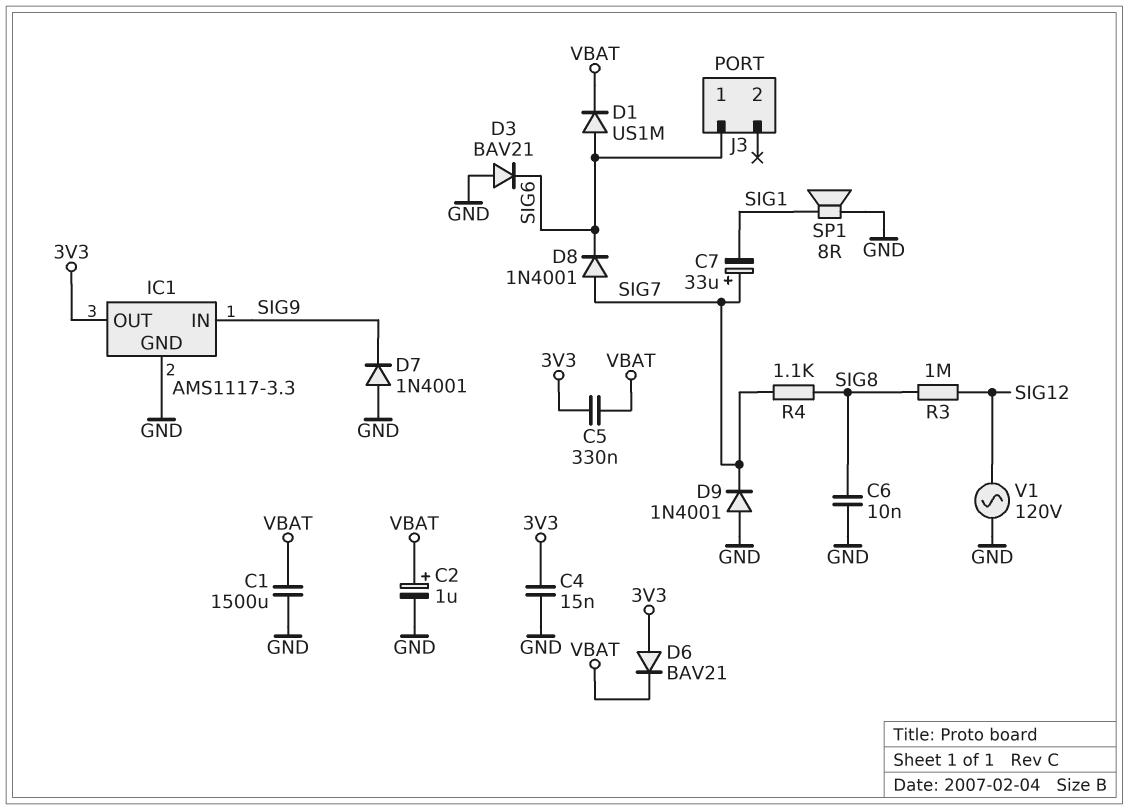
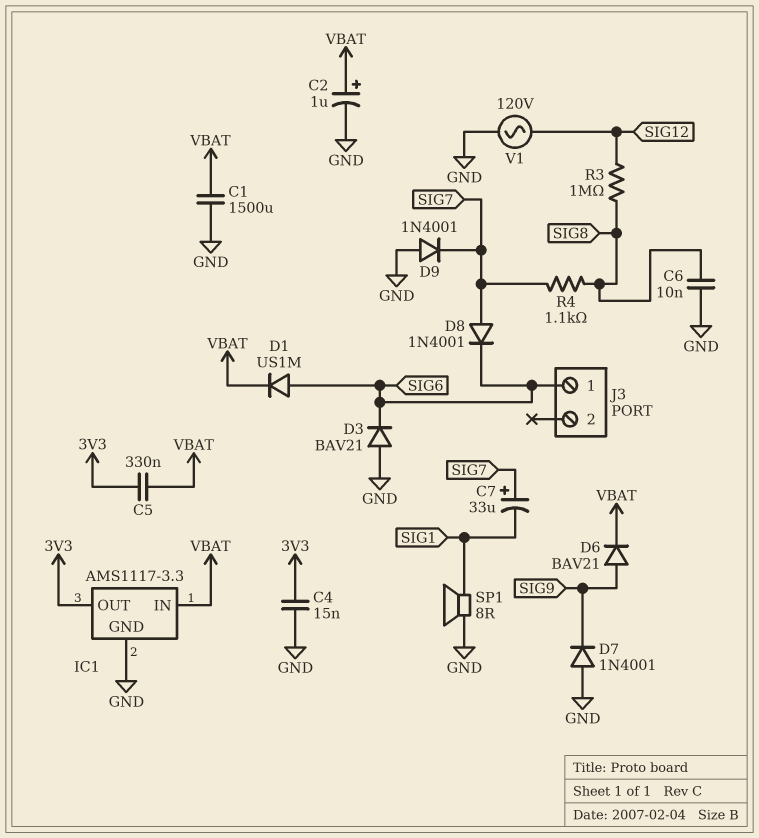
D6: diode BAV21 (A 3V3, K VBAT) -> diode BAV21 (A SIG9, K VBAT)
IC1 pin IN: SIG9 -> VBAT

